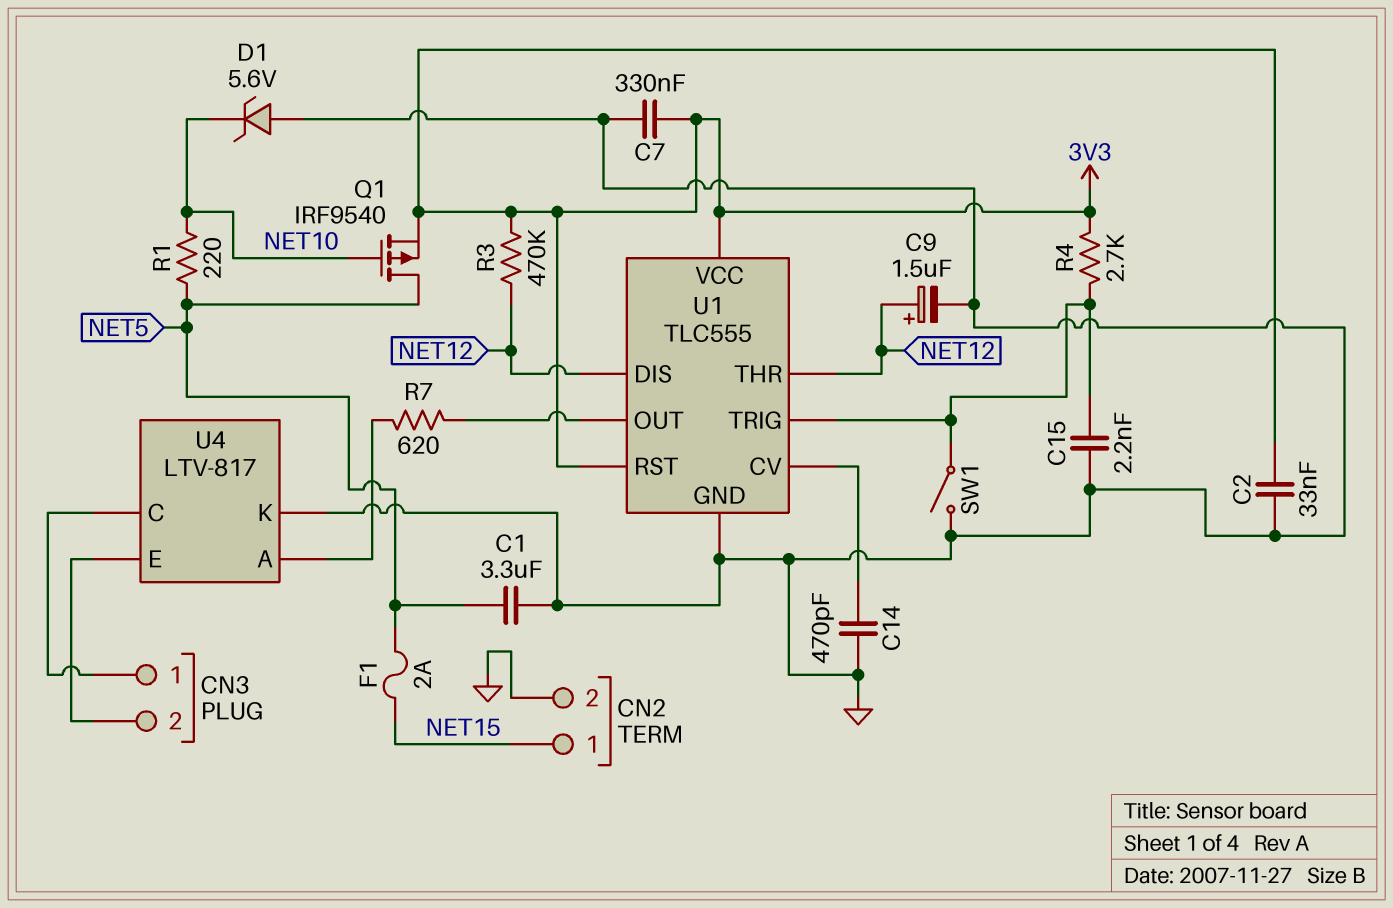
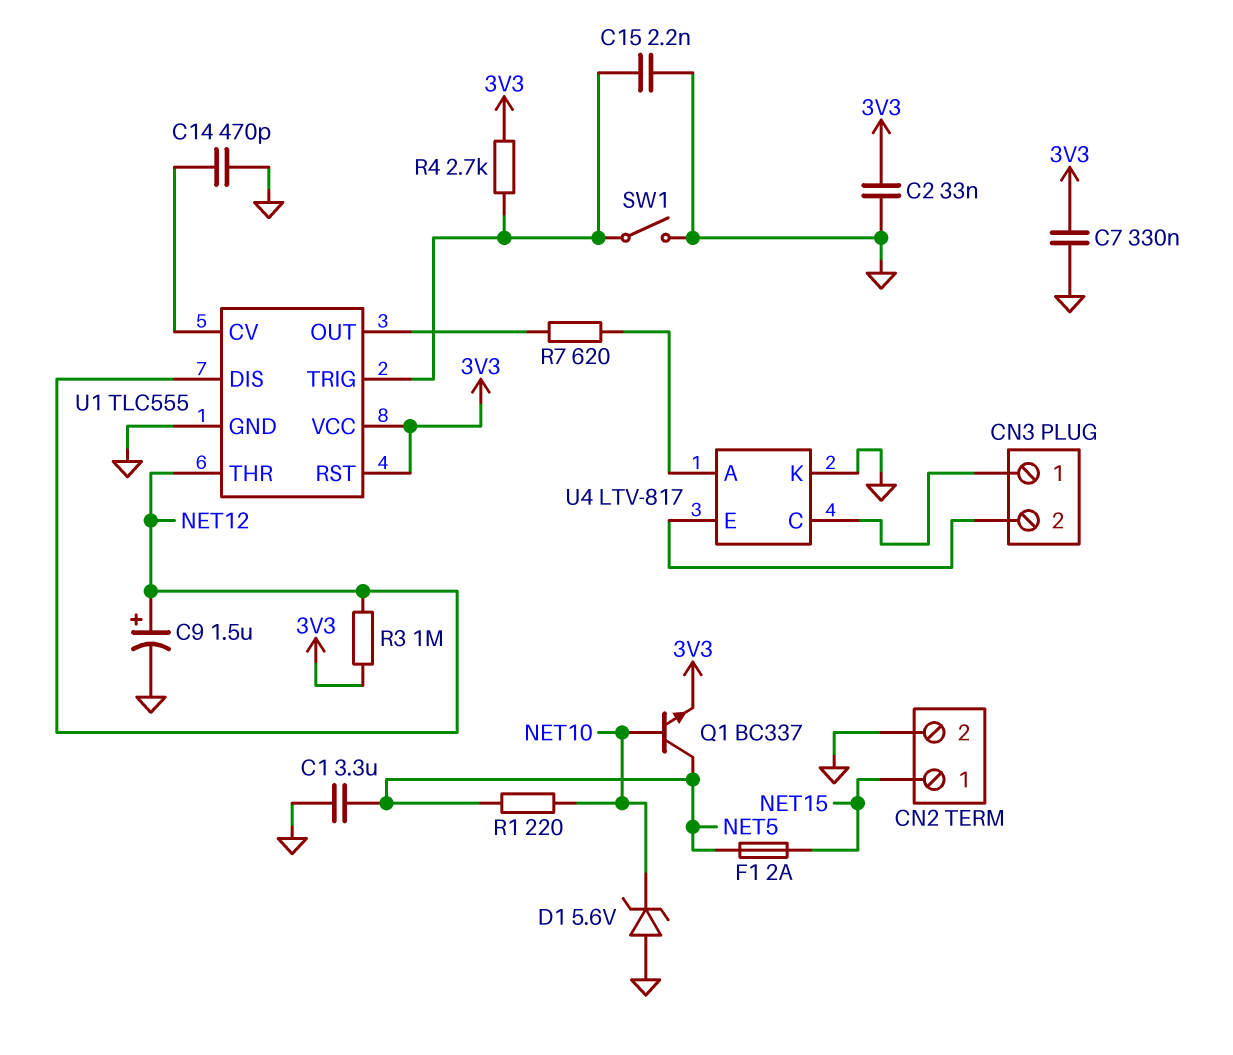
Q1: PMOS IRF9540 (G NET10, D NET5, S 3V3) -> NPN BC337 (B NET10, C NET5, E 3V3)
R3: 470k (3V3, NET12) -> 1M (3V3, NET12)

